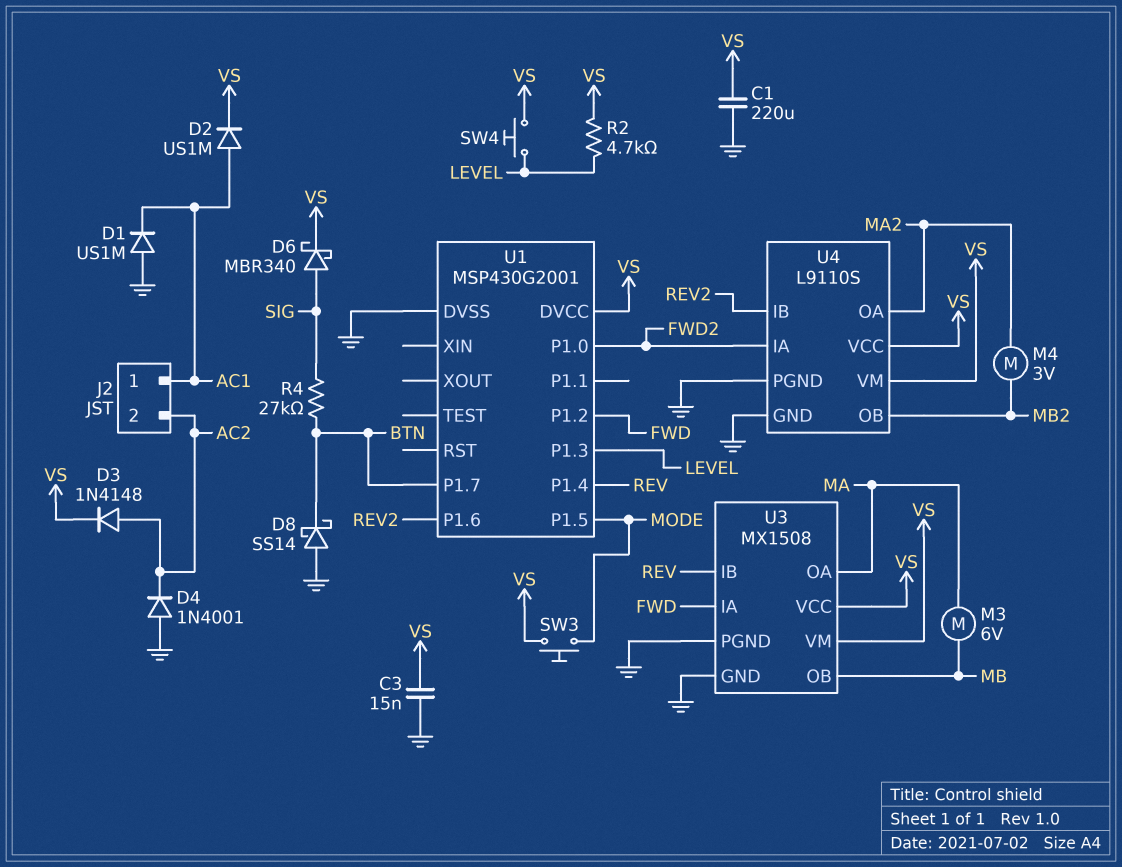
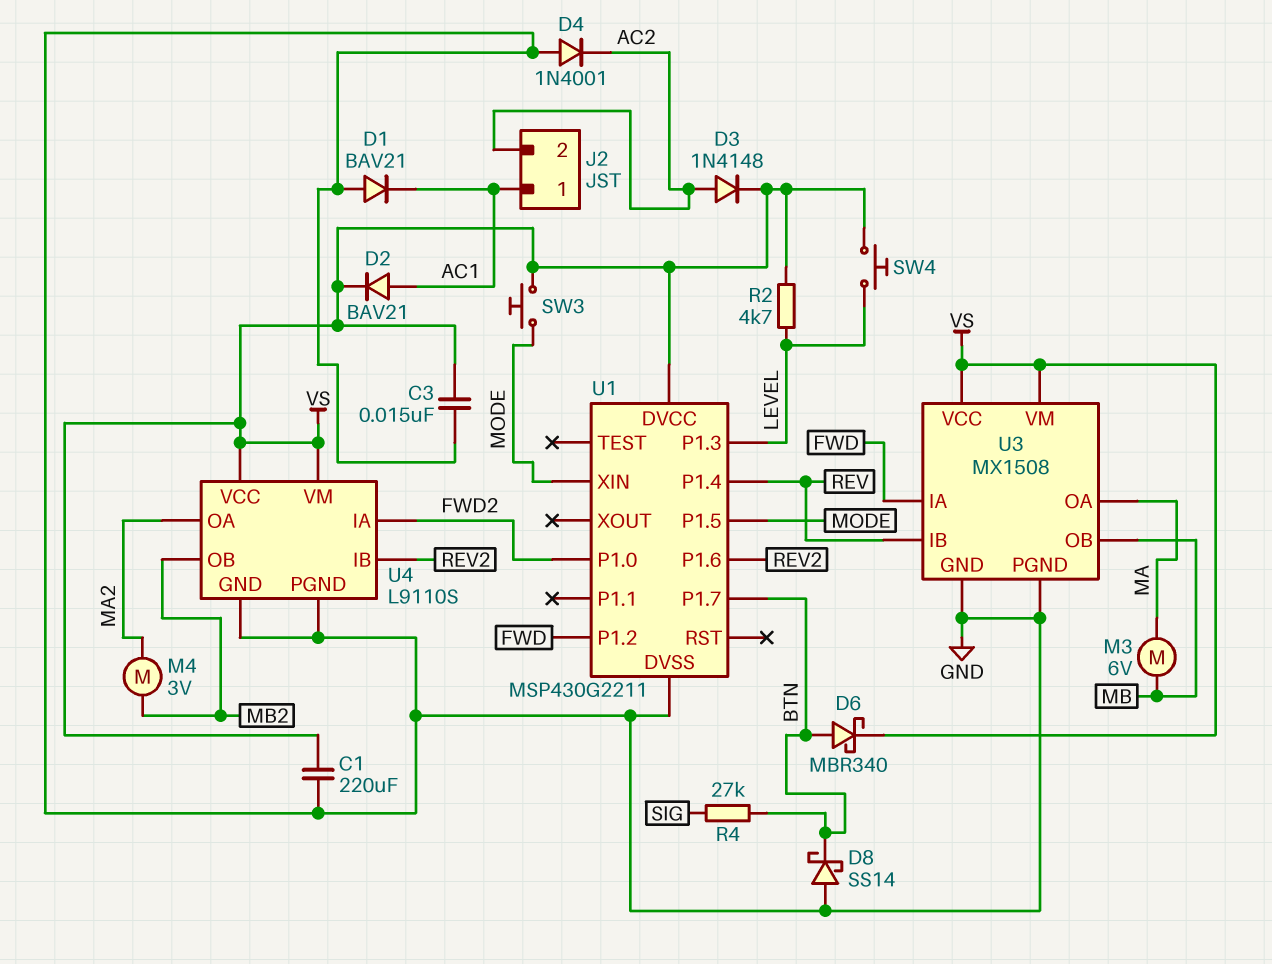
D1: diode US1M (A GND, K AC1) -> diode BAV21 (A GND, K AC1)
D2: diode US1M (A AC1, K VS) -> diode BAV21 (A AC1, K VS)
D6: schottky MBR340 (A SIG, K VS) -> schottky MBR340 (A BTN, K VS)
U1: MSP430G2001 -> MSP430G2211
U1 pin XIN: none -> MODE

